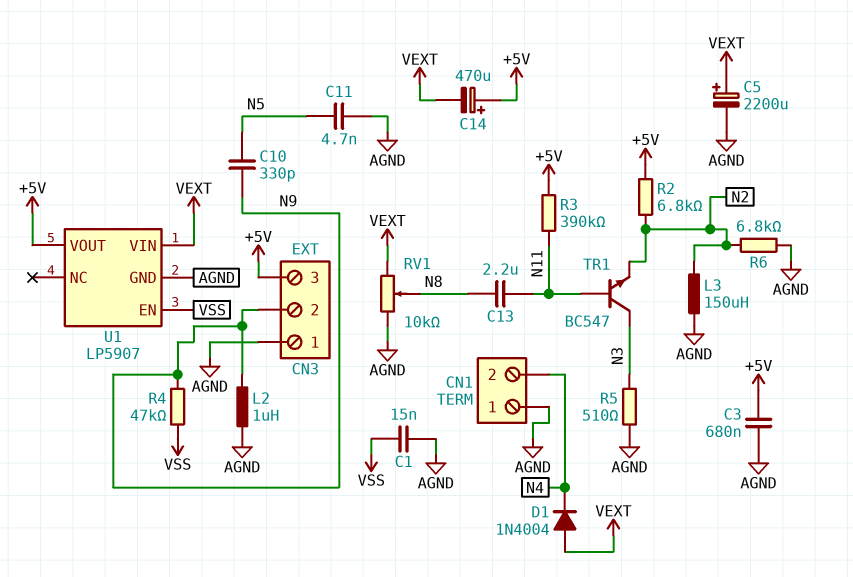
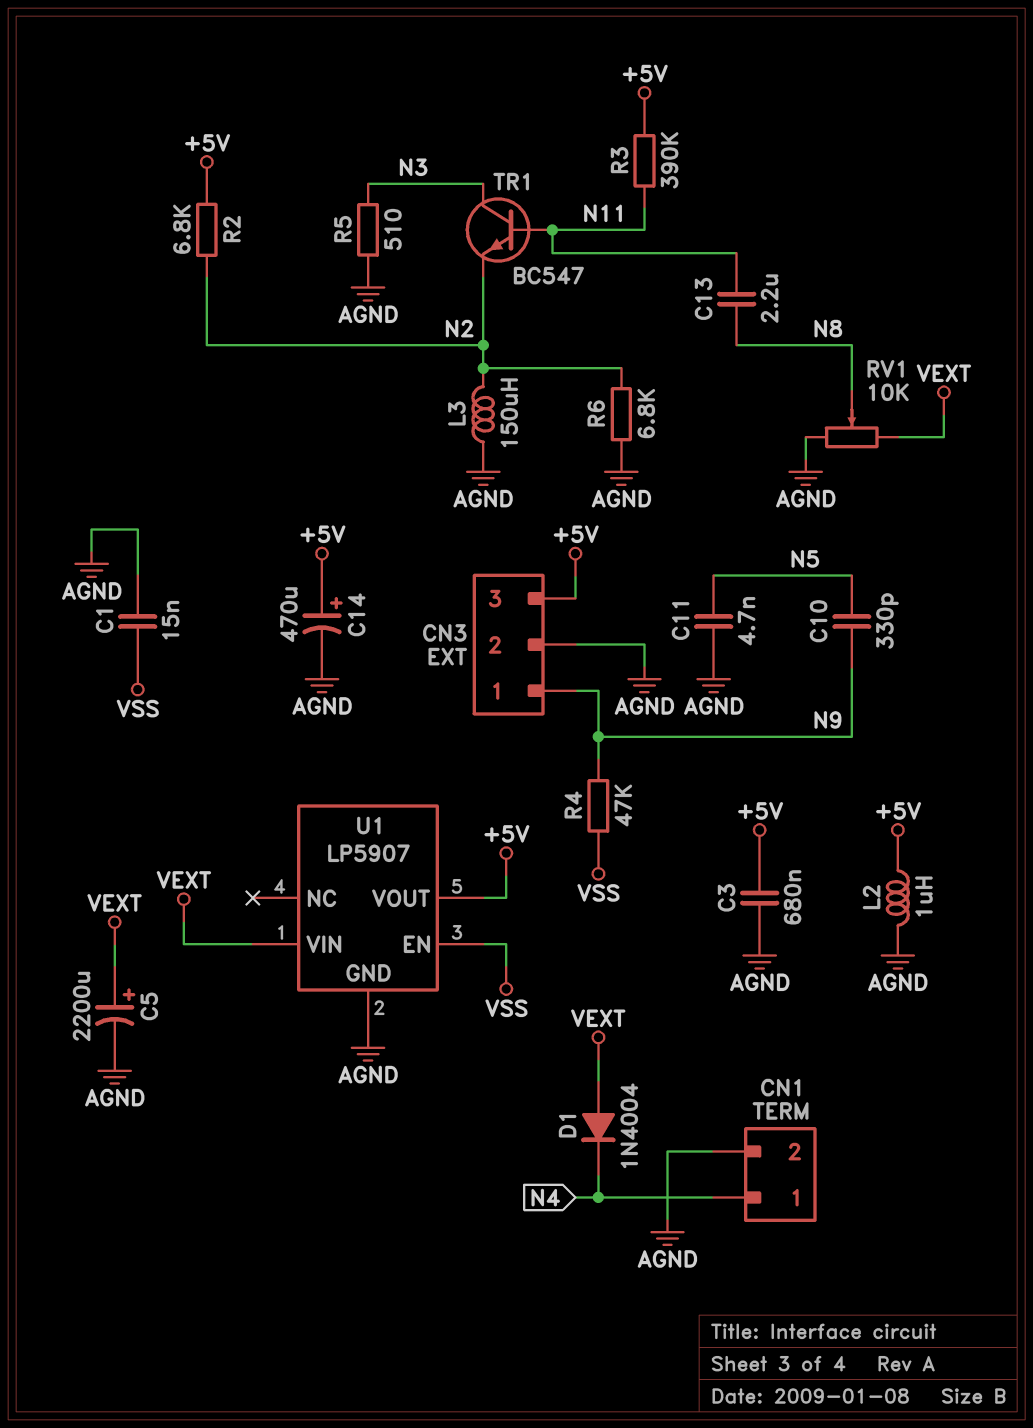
C14: 470uF (plus +5V, minus VEXT) -> 470uF (plus +5V, minus AGND)
CN1 pin 1: AGND -> N4
CN1 pin 2: N4 -> AGND
CN3 pin 1: AGND -> N9
CN3 pin 2: N9 -> AGND
L2: 1uH (AGND, N9) -> 1uH (+5V, AGND)

